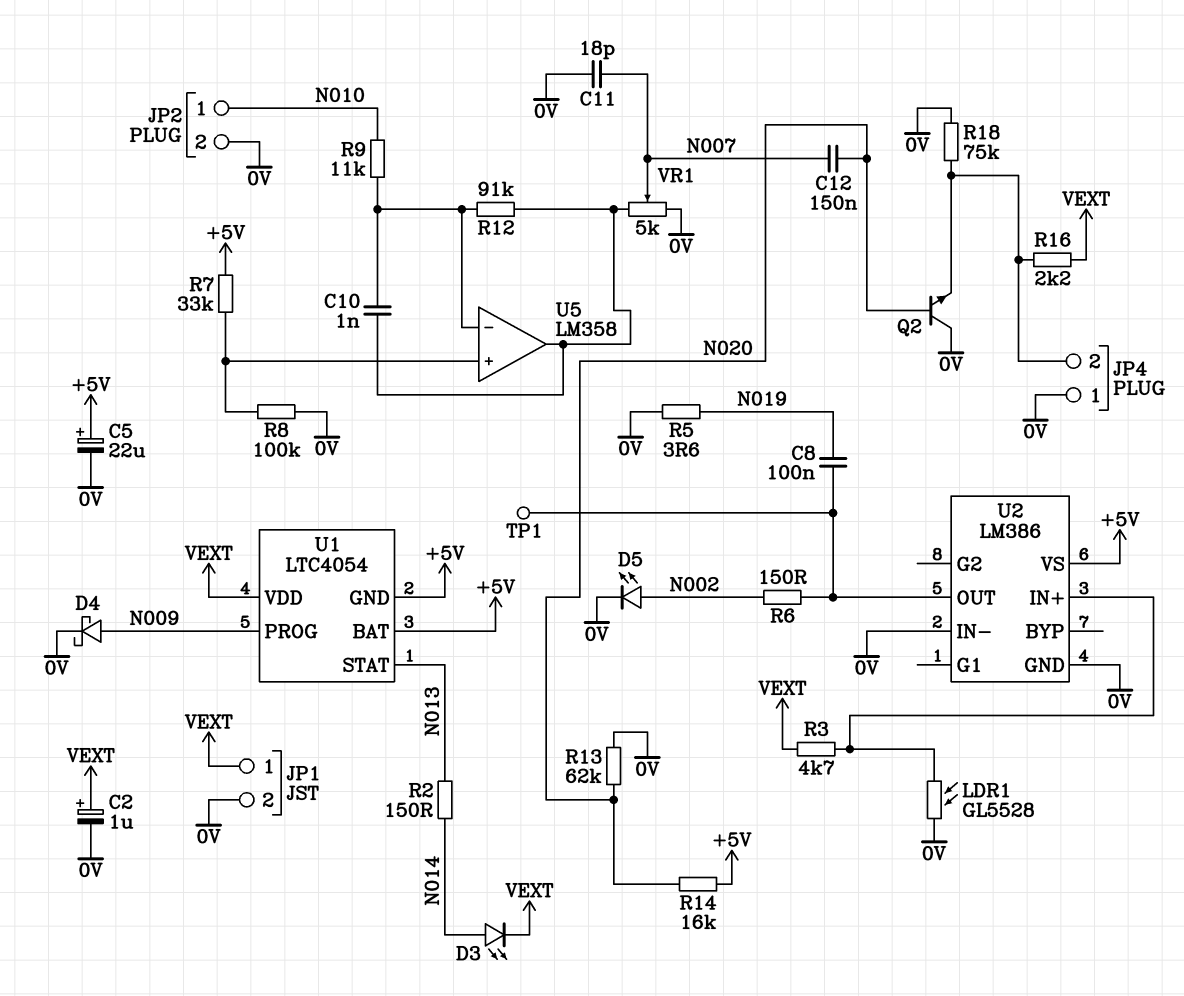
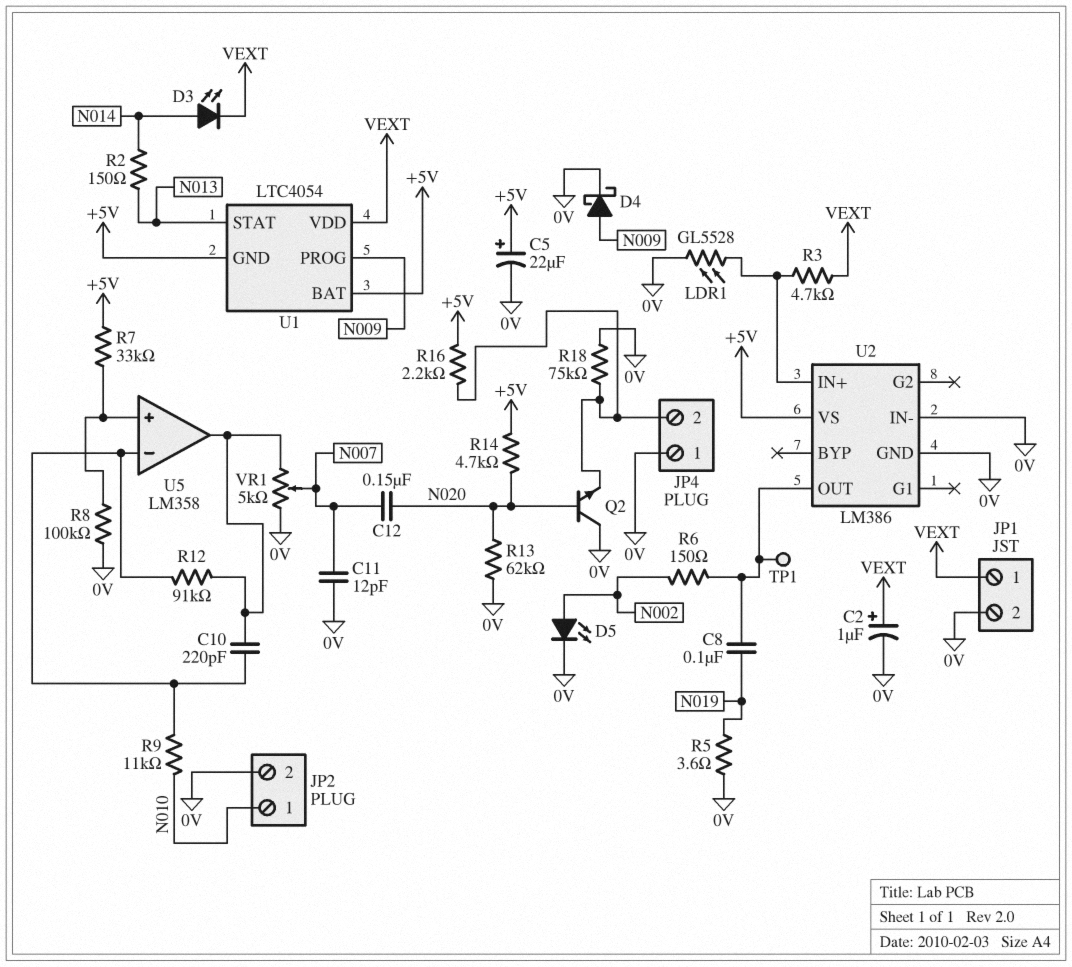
C10: 1nF (U5/in-, U5/out) -> 220pF (U5/in-, U5/out)
C11: 18pF (0V, N007) -> 12pF (0V, N007)
R14: 16k (+5V, N020) -> 4.7k (+5V, N020)
R16: 2.2k (JP4/2, VEXT) -> 2.2k (+5V, JP4/2)

